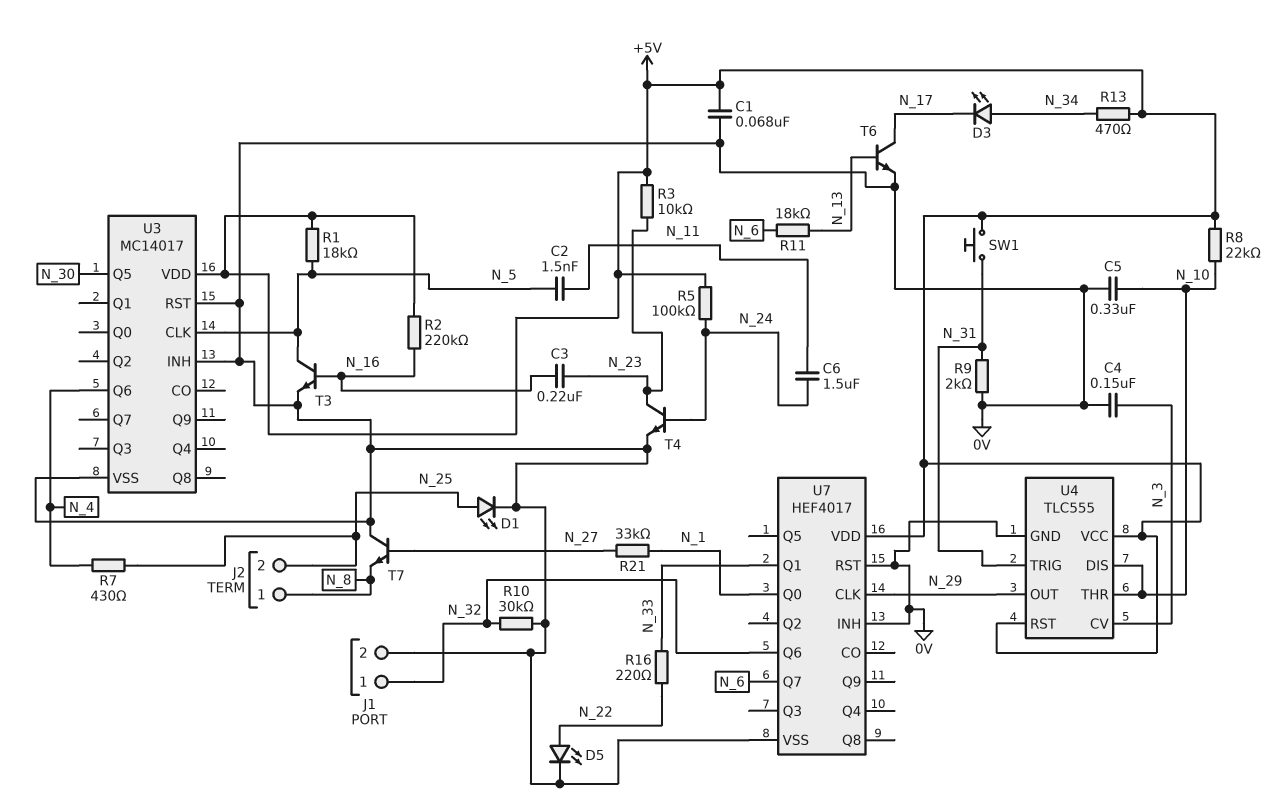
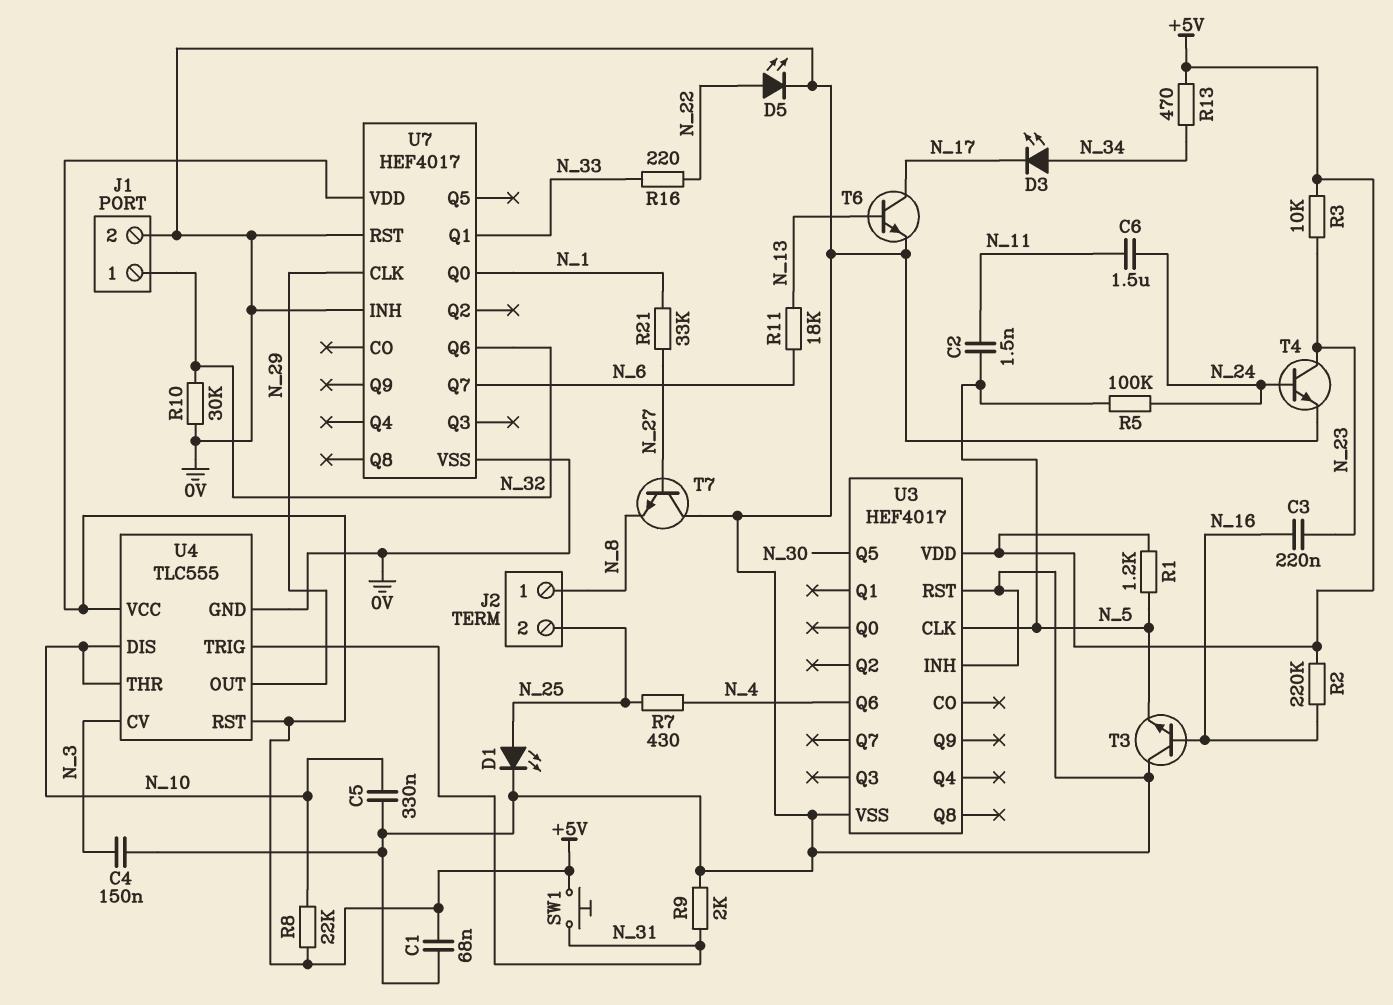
R1: 18k (+5V, N_5) -> 1.2k (+5V, N_5)
R5: 100k (+5V, N_24) -> 100k (N_5, N_24)
T3: NPN (B N_16, C N_5, E 0V) -> NPN (B N_16, C 0V, E N_5)
U3: MC14017 -> HEF4017

